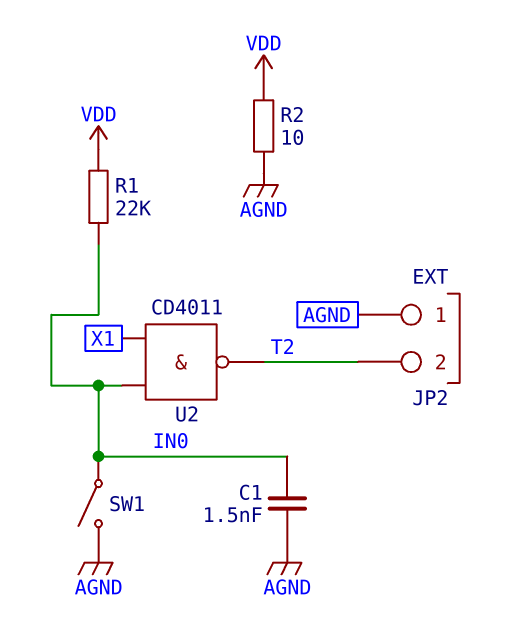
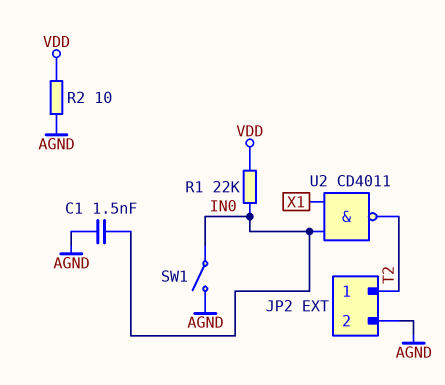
JP2 pin 1: AGND -> T2
JP2 pin 2: T2 -> AGND

